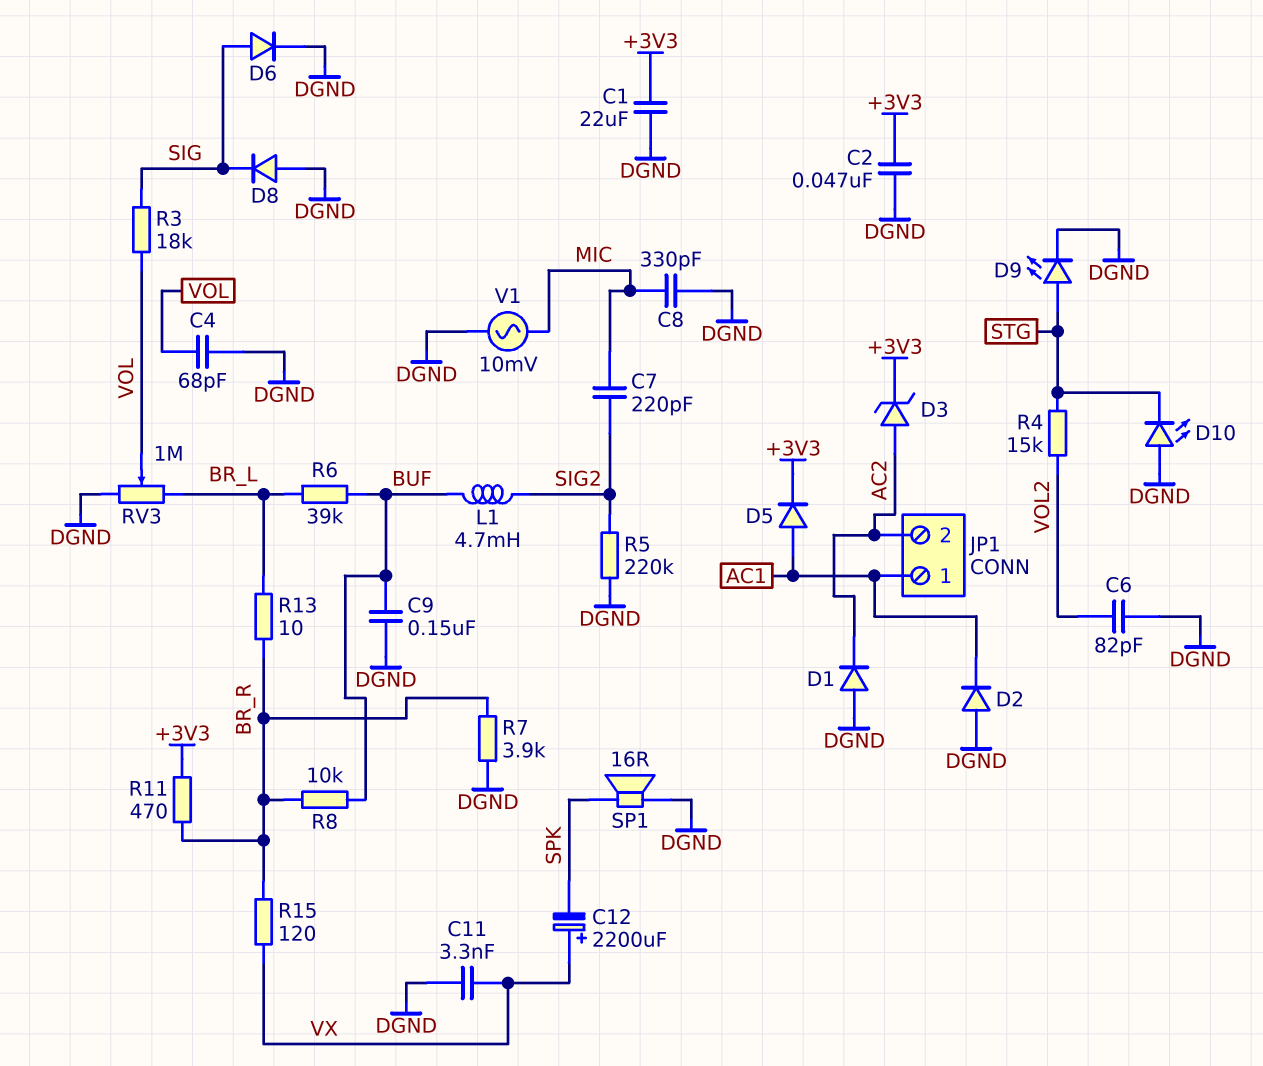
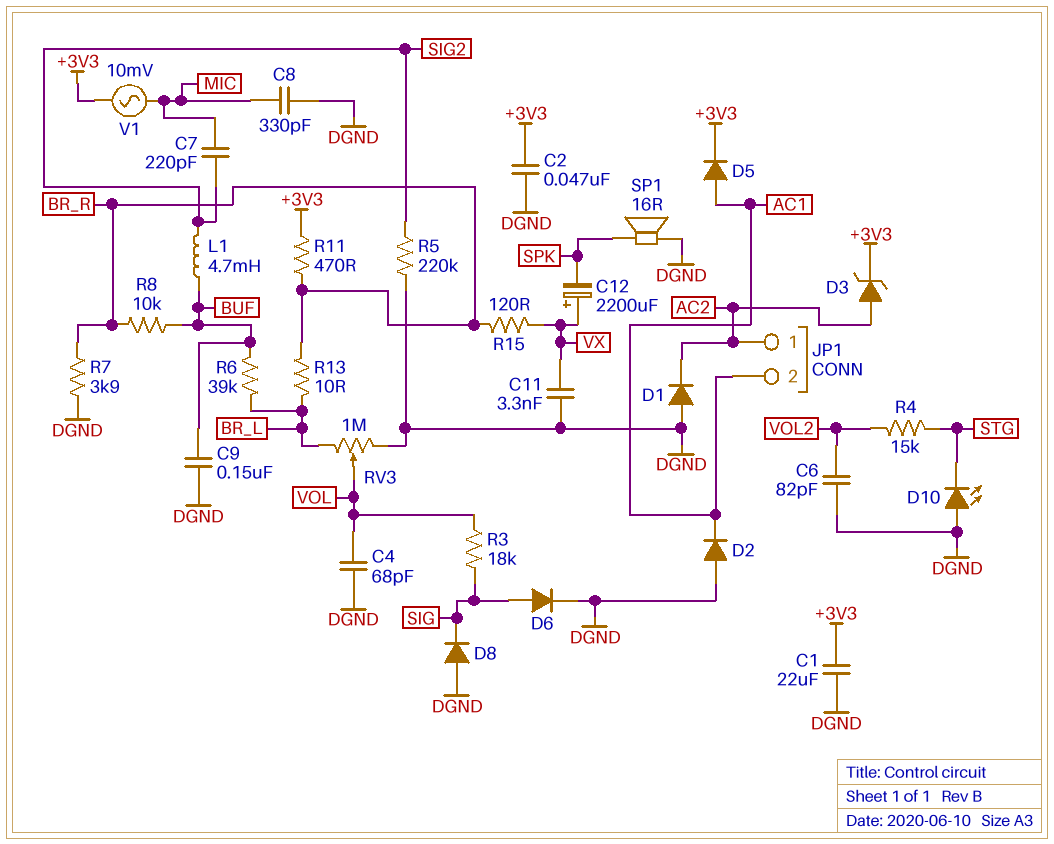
D9: LED (A STG, K DGND) -> none
JP1 pin 1: AC1 -> AC2
JP1 pin 2: AC2 -> AC1
V1: AC 10mV (DGND, MIC) -> AC 10mV (+3V3, MIC)

